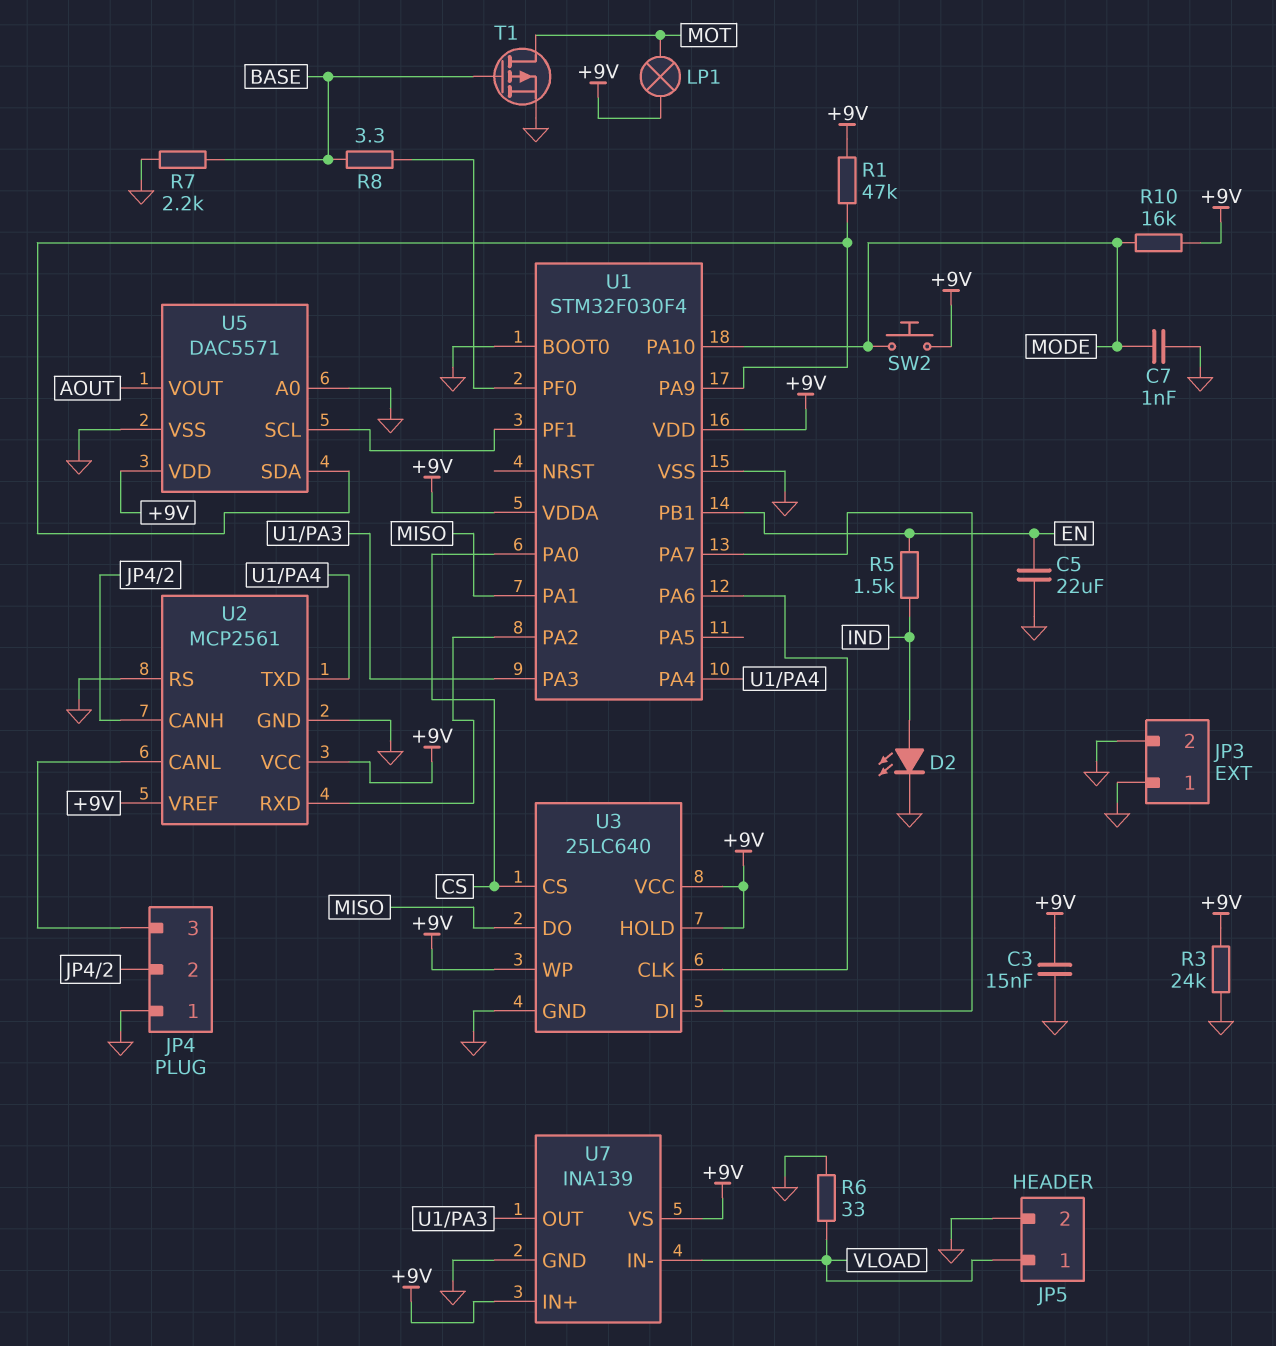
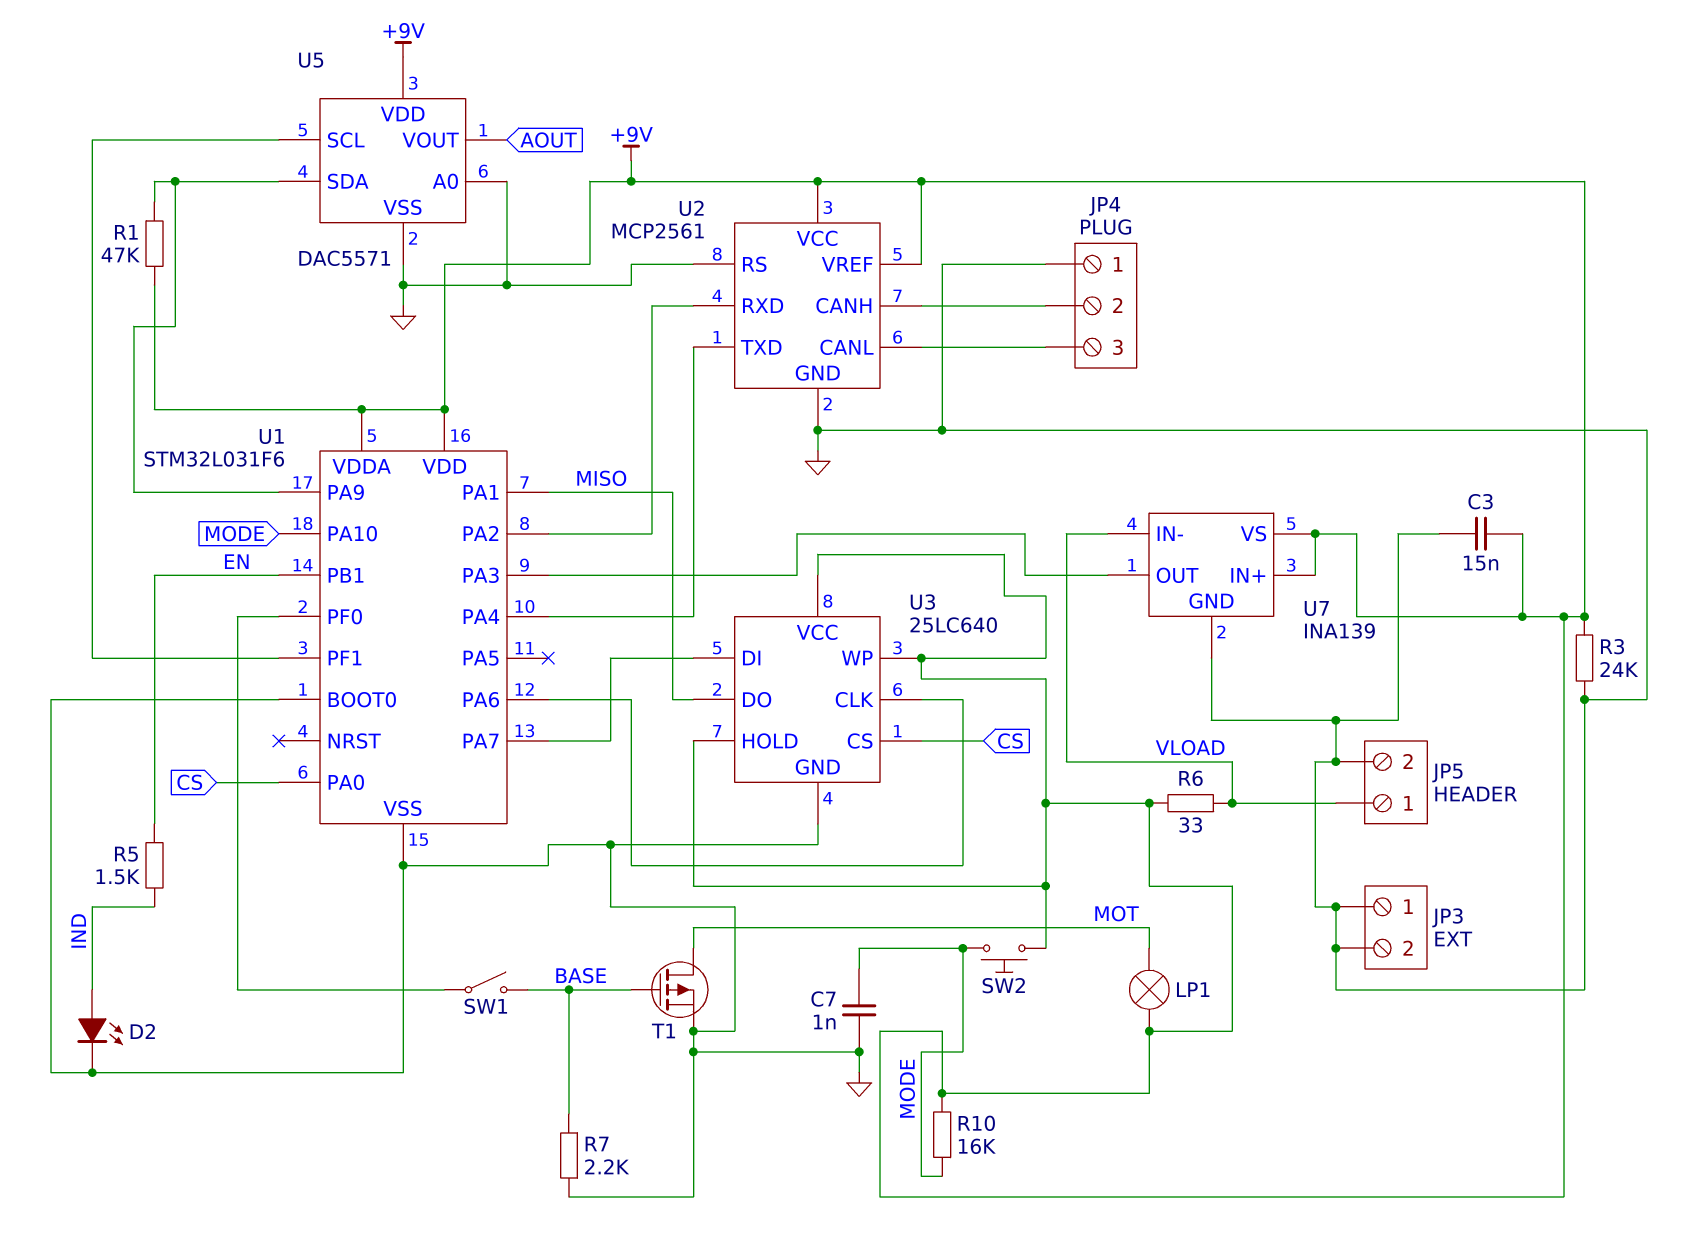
C5: 22uF (EN, GND) -> none
R6: 33 (GND, VLOAD) -> 33 (+9V, VLOAD)
R8: 3.3 (BASE, U1/PF0) -> none
SW1: none -> switch (BASE, U1/PF0)
U1: STM32F030F4 -> STM32L031F6

